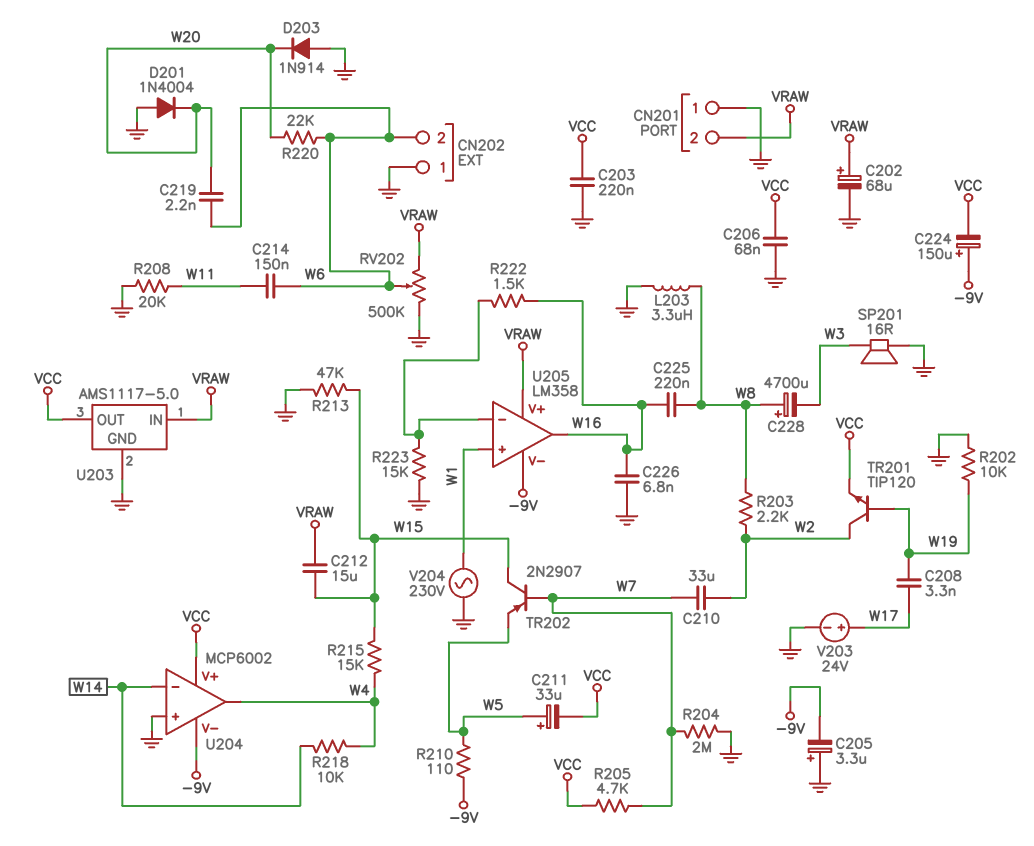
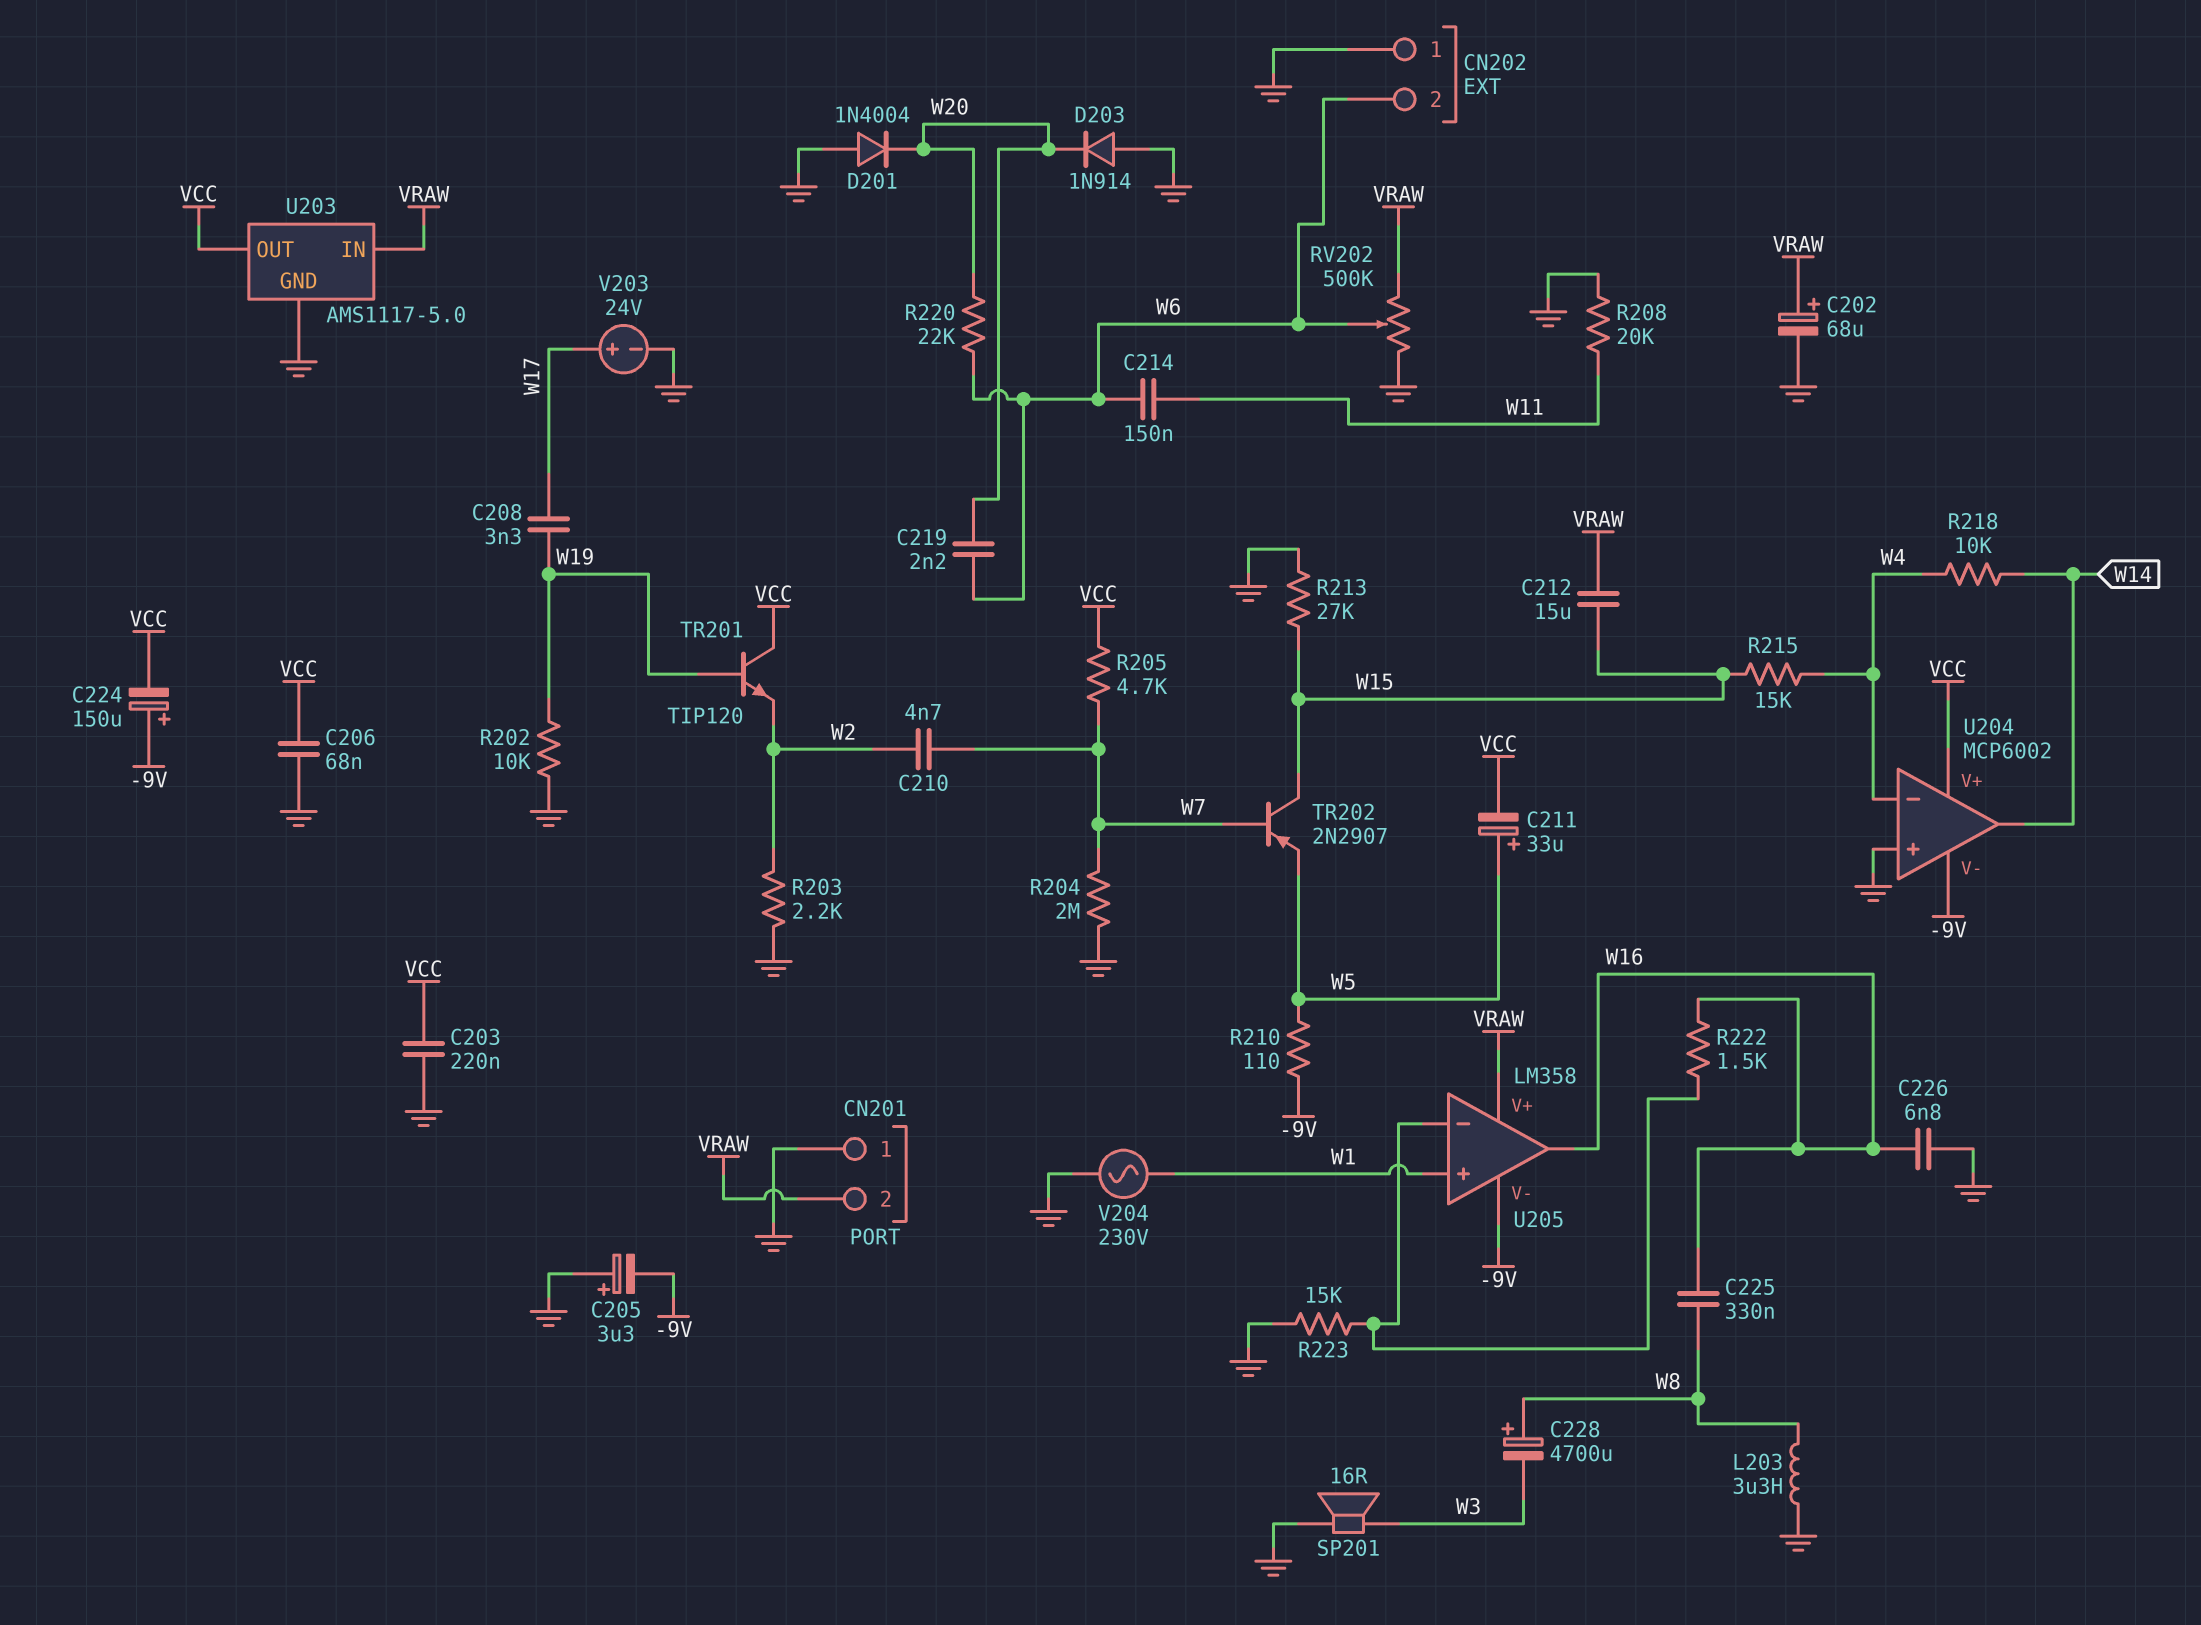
C210: 33uF (W2, W7) -> 4.7nF (W2, W7)
C225: 220nF (W8, W16) -> 330nF (W8, W16)
R203: 2.2k (W2, W8) -> 2.2k (GND, W2)
R213: 47k (GND, W15) -> 27k (GND, W15)
TR201: NPN TIP120 (B W19, C W2, E VCC) -> NPN TIP120 (B W19, C VCC, E W2)
U204 pin in-: W14 -> W4
U204 pin out: W4 -> W14

